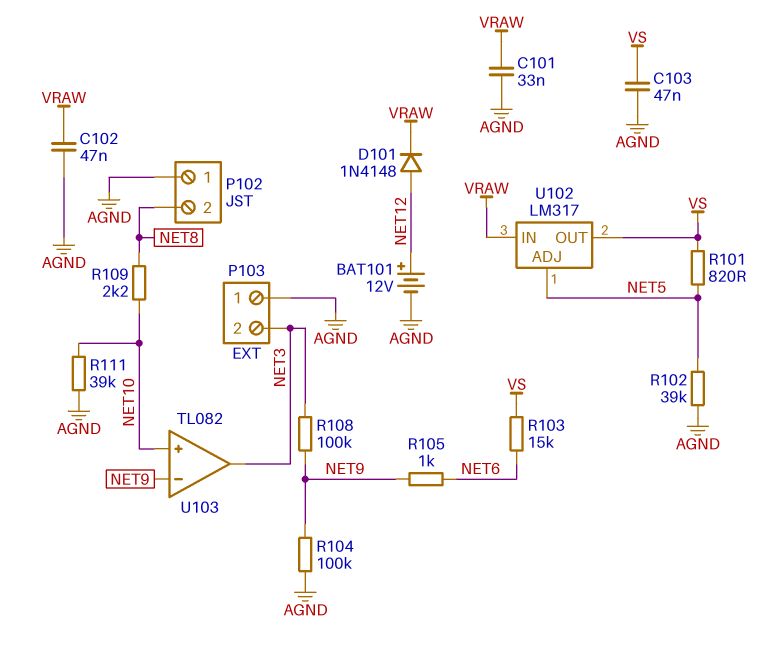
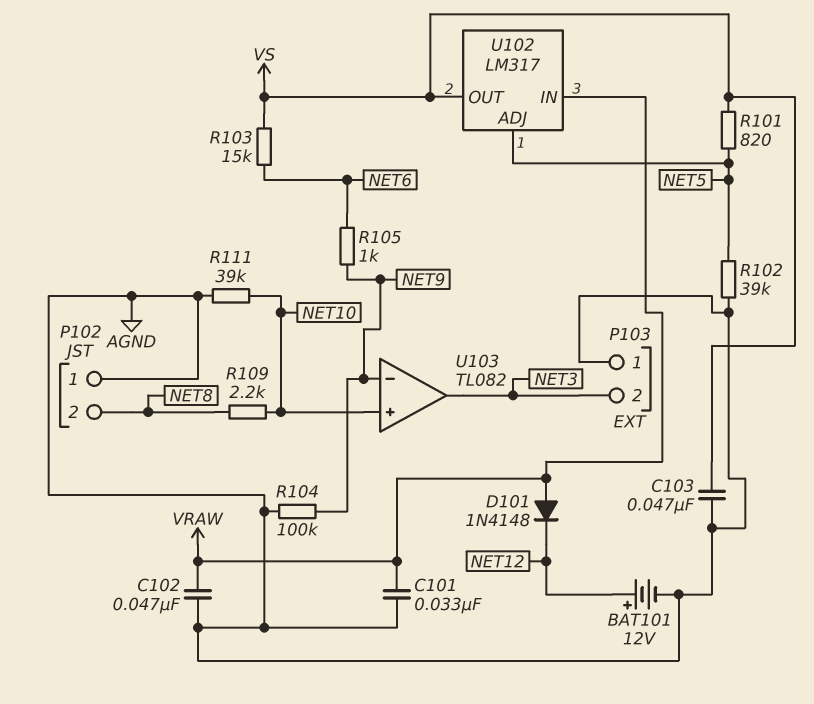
D101: diode 1N4148 (A NET12, K VRAW) -> diode 1N4148 (A VRAW, K NET12)
R108: 100k (NET3, NET9) -> none

